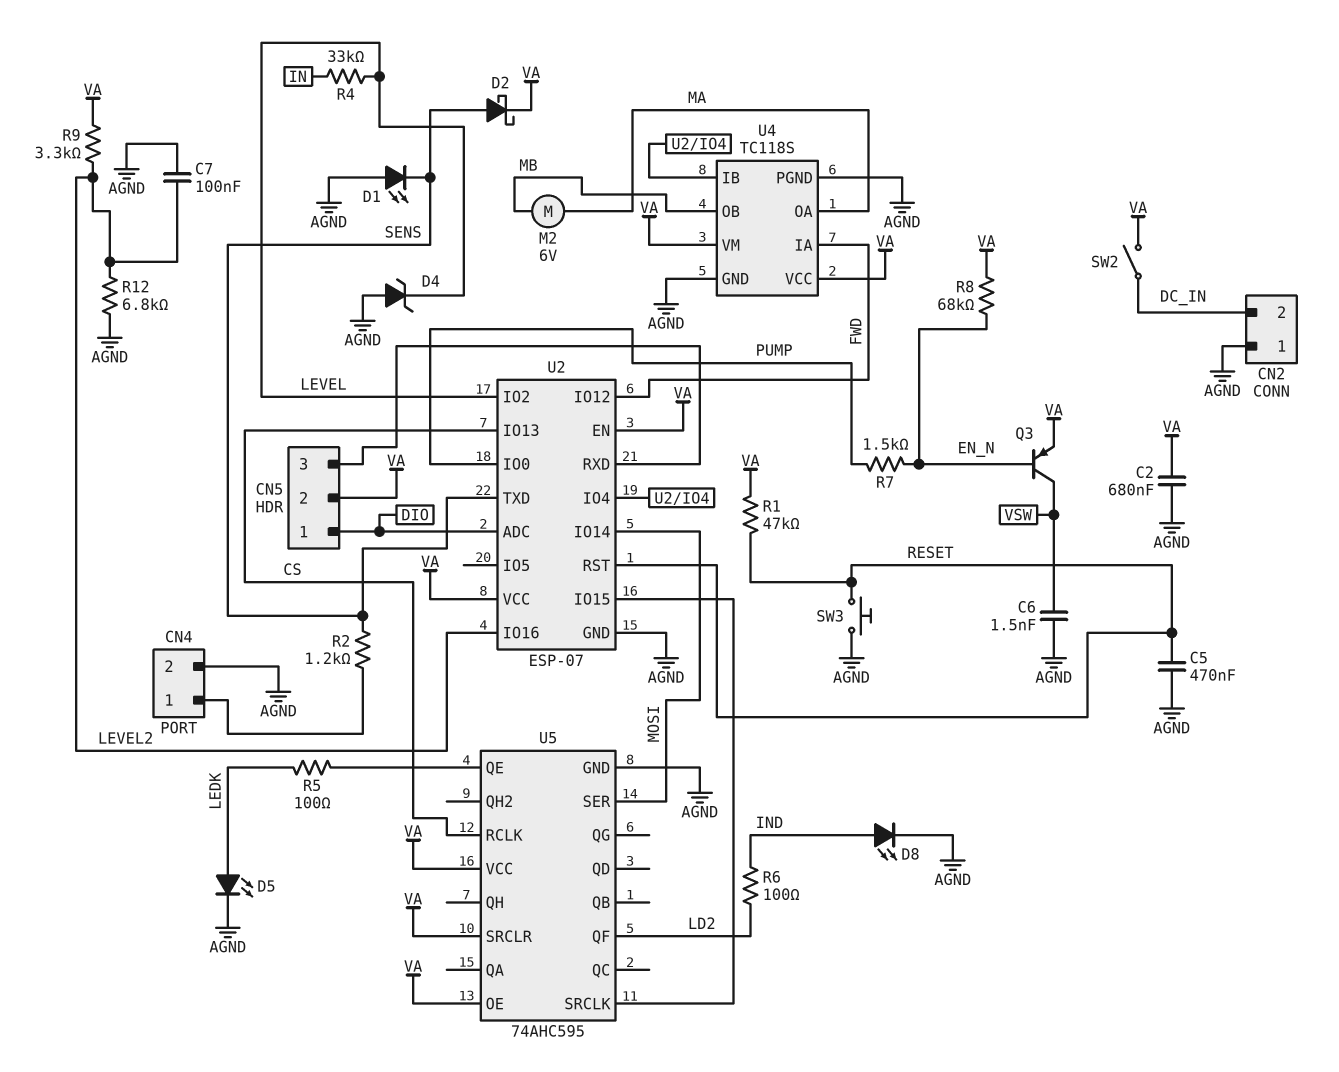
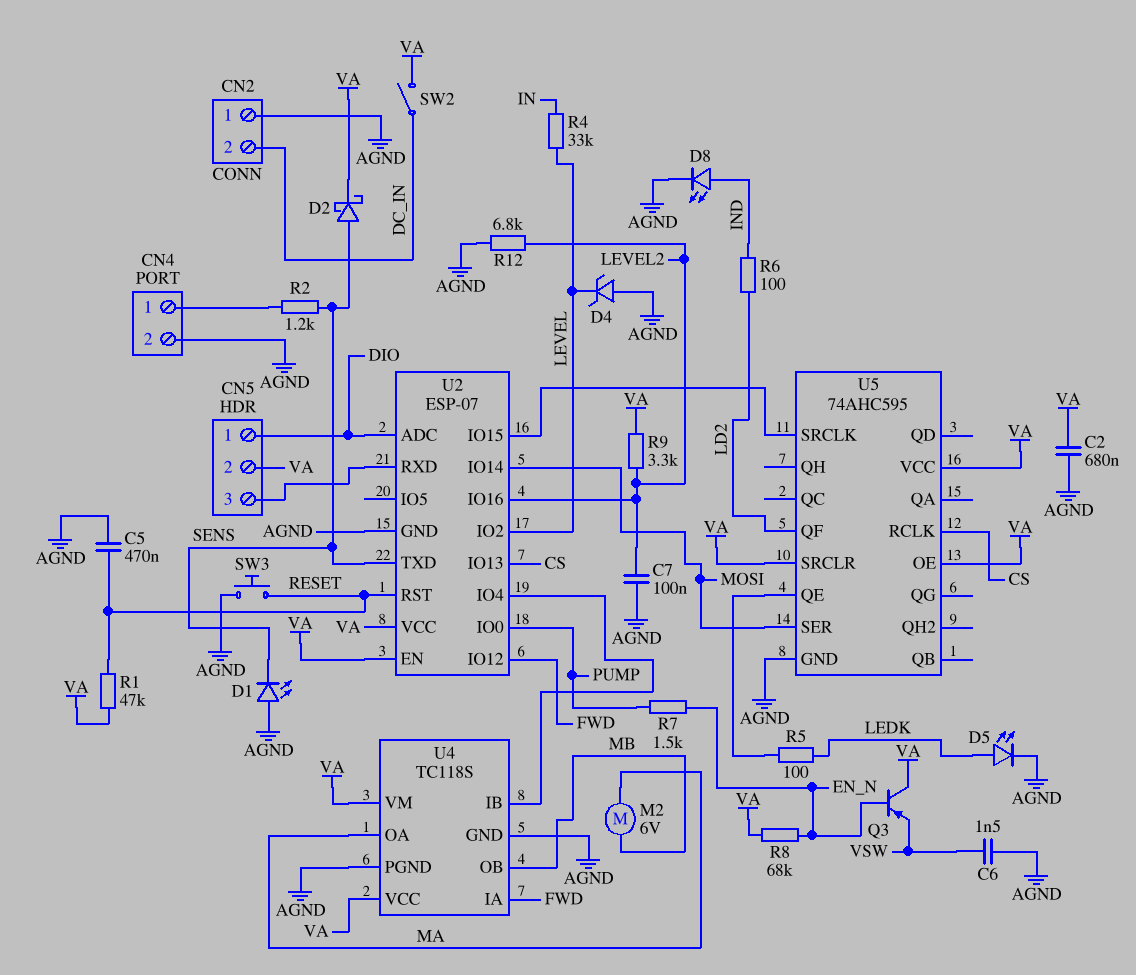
Q3: PNP (B EN_N, C VSW, E VA) -> PNP (B EN_N, C VA, E VSW)

